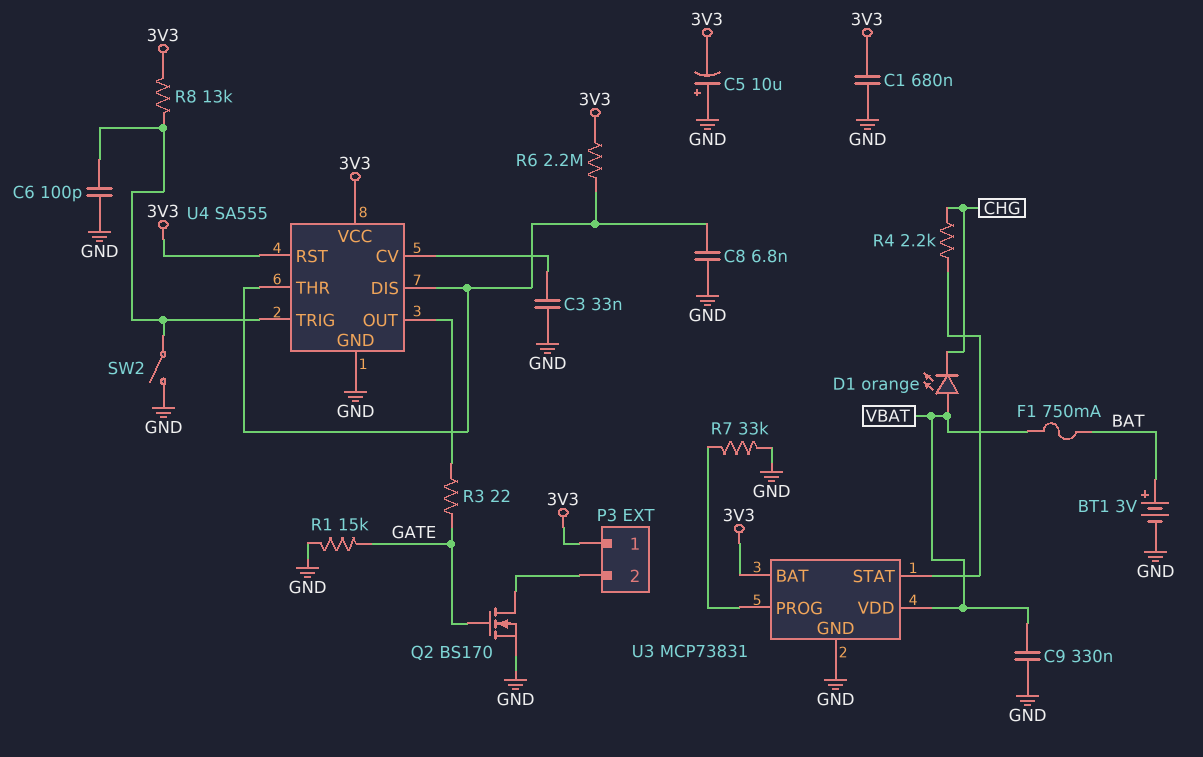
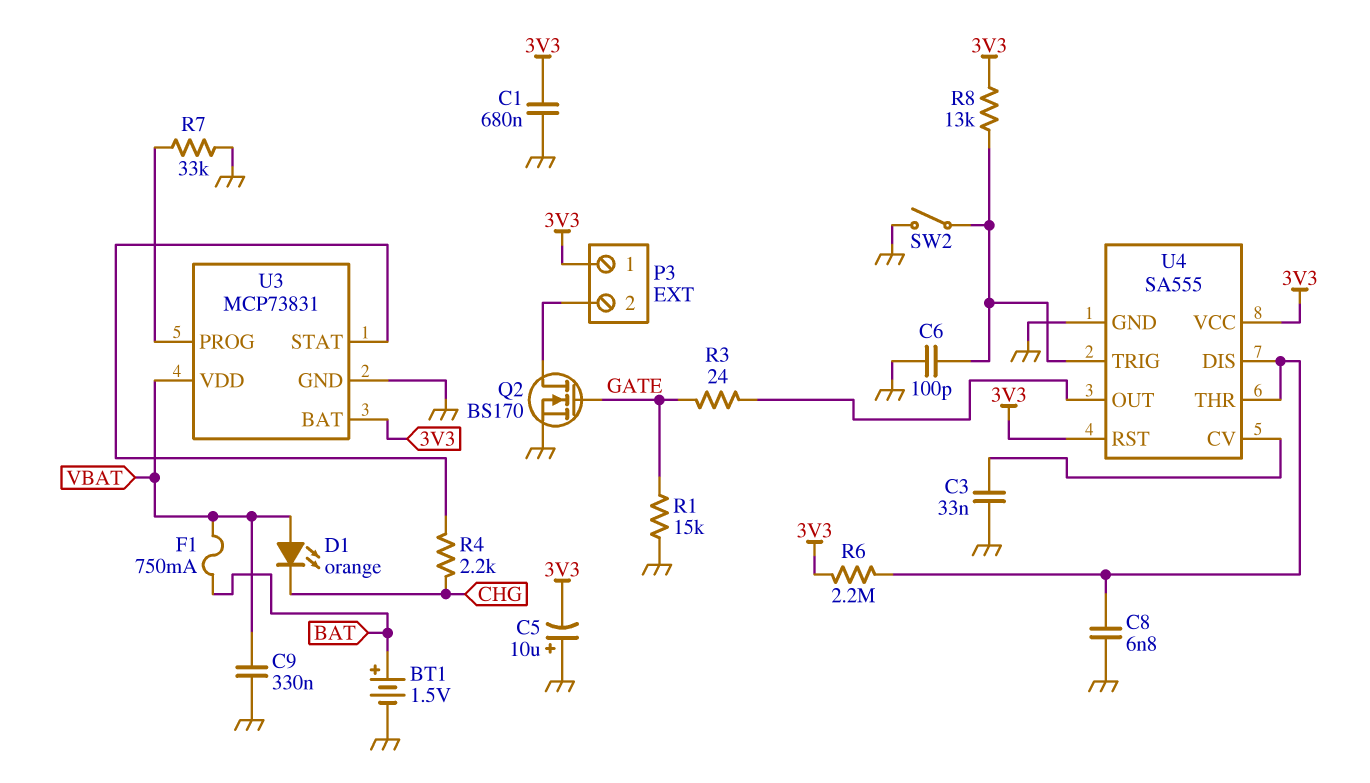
BT1: 3V (plus BAT, minus GND) -> 1.5V (plus BAT, minus GND)
R3: 22 (GATE, U4/OUT) -> 24 (GATE, U4/OUT)

